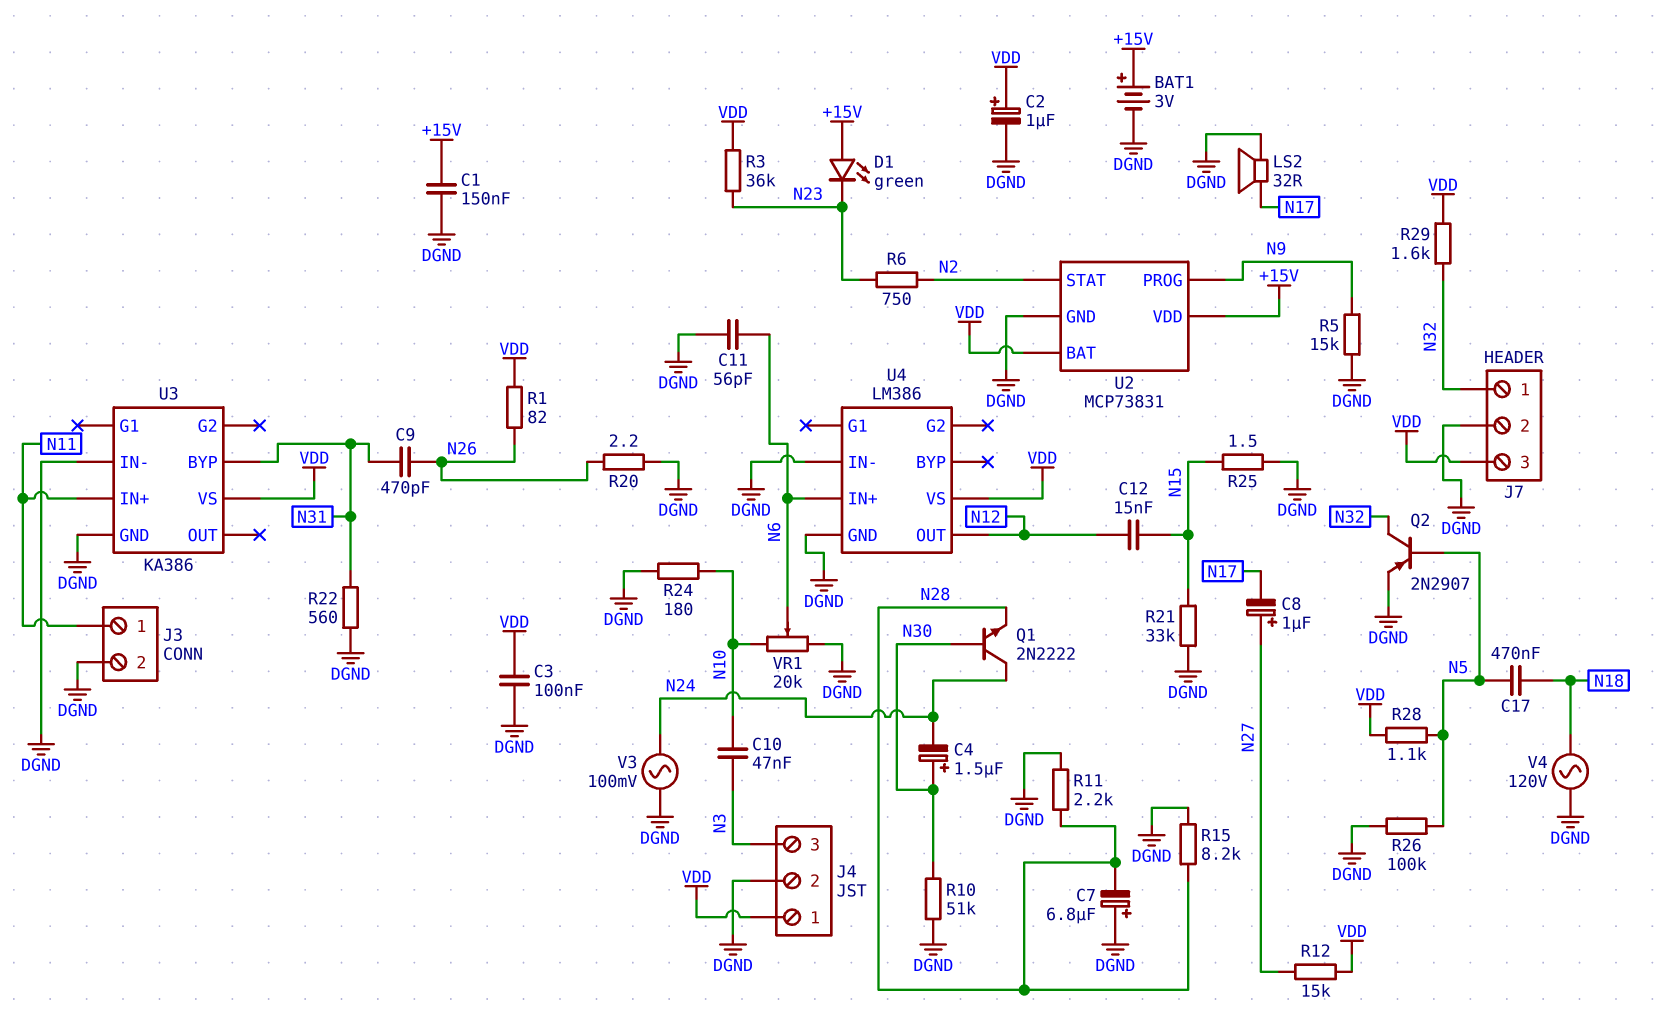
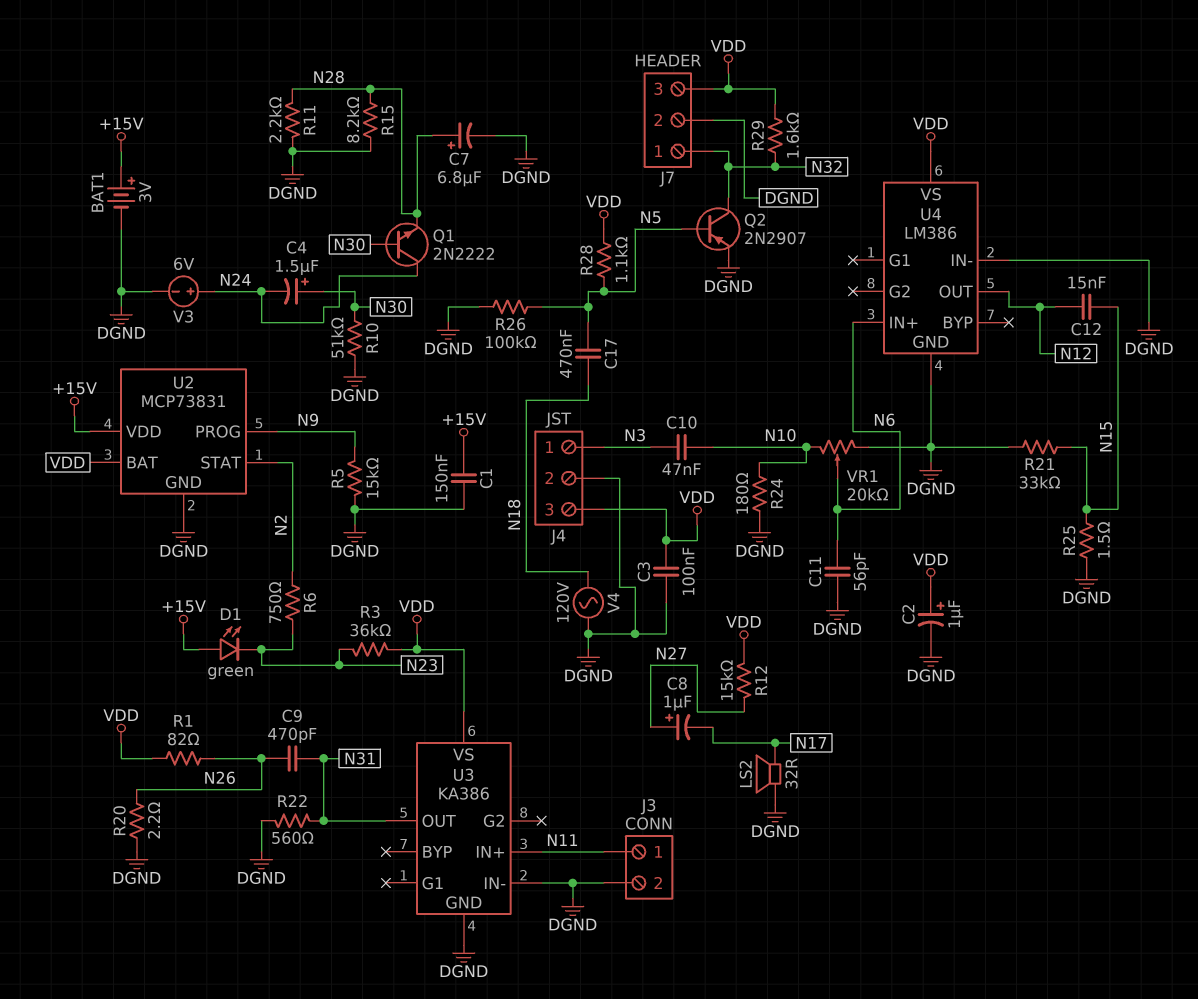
C7: 6.8uF (plus DGND, minus N28) -> 6.8uF (plus N28, minus DGND)
J4 pin 1: VDD -> N3
J4 pin 3: N3 -> VDD
U3 pin BYP: N31 -> none
U3 pin OUT: none -> N31
V3: AC 100mV (DGND, N24) -> 6V (plus N24, minus DGND)

